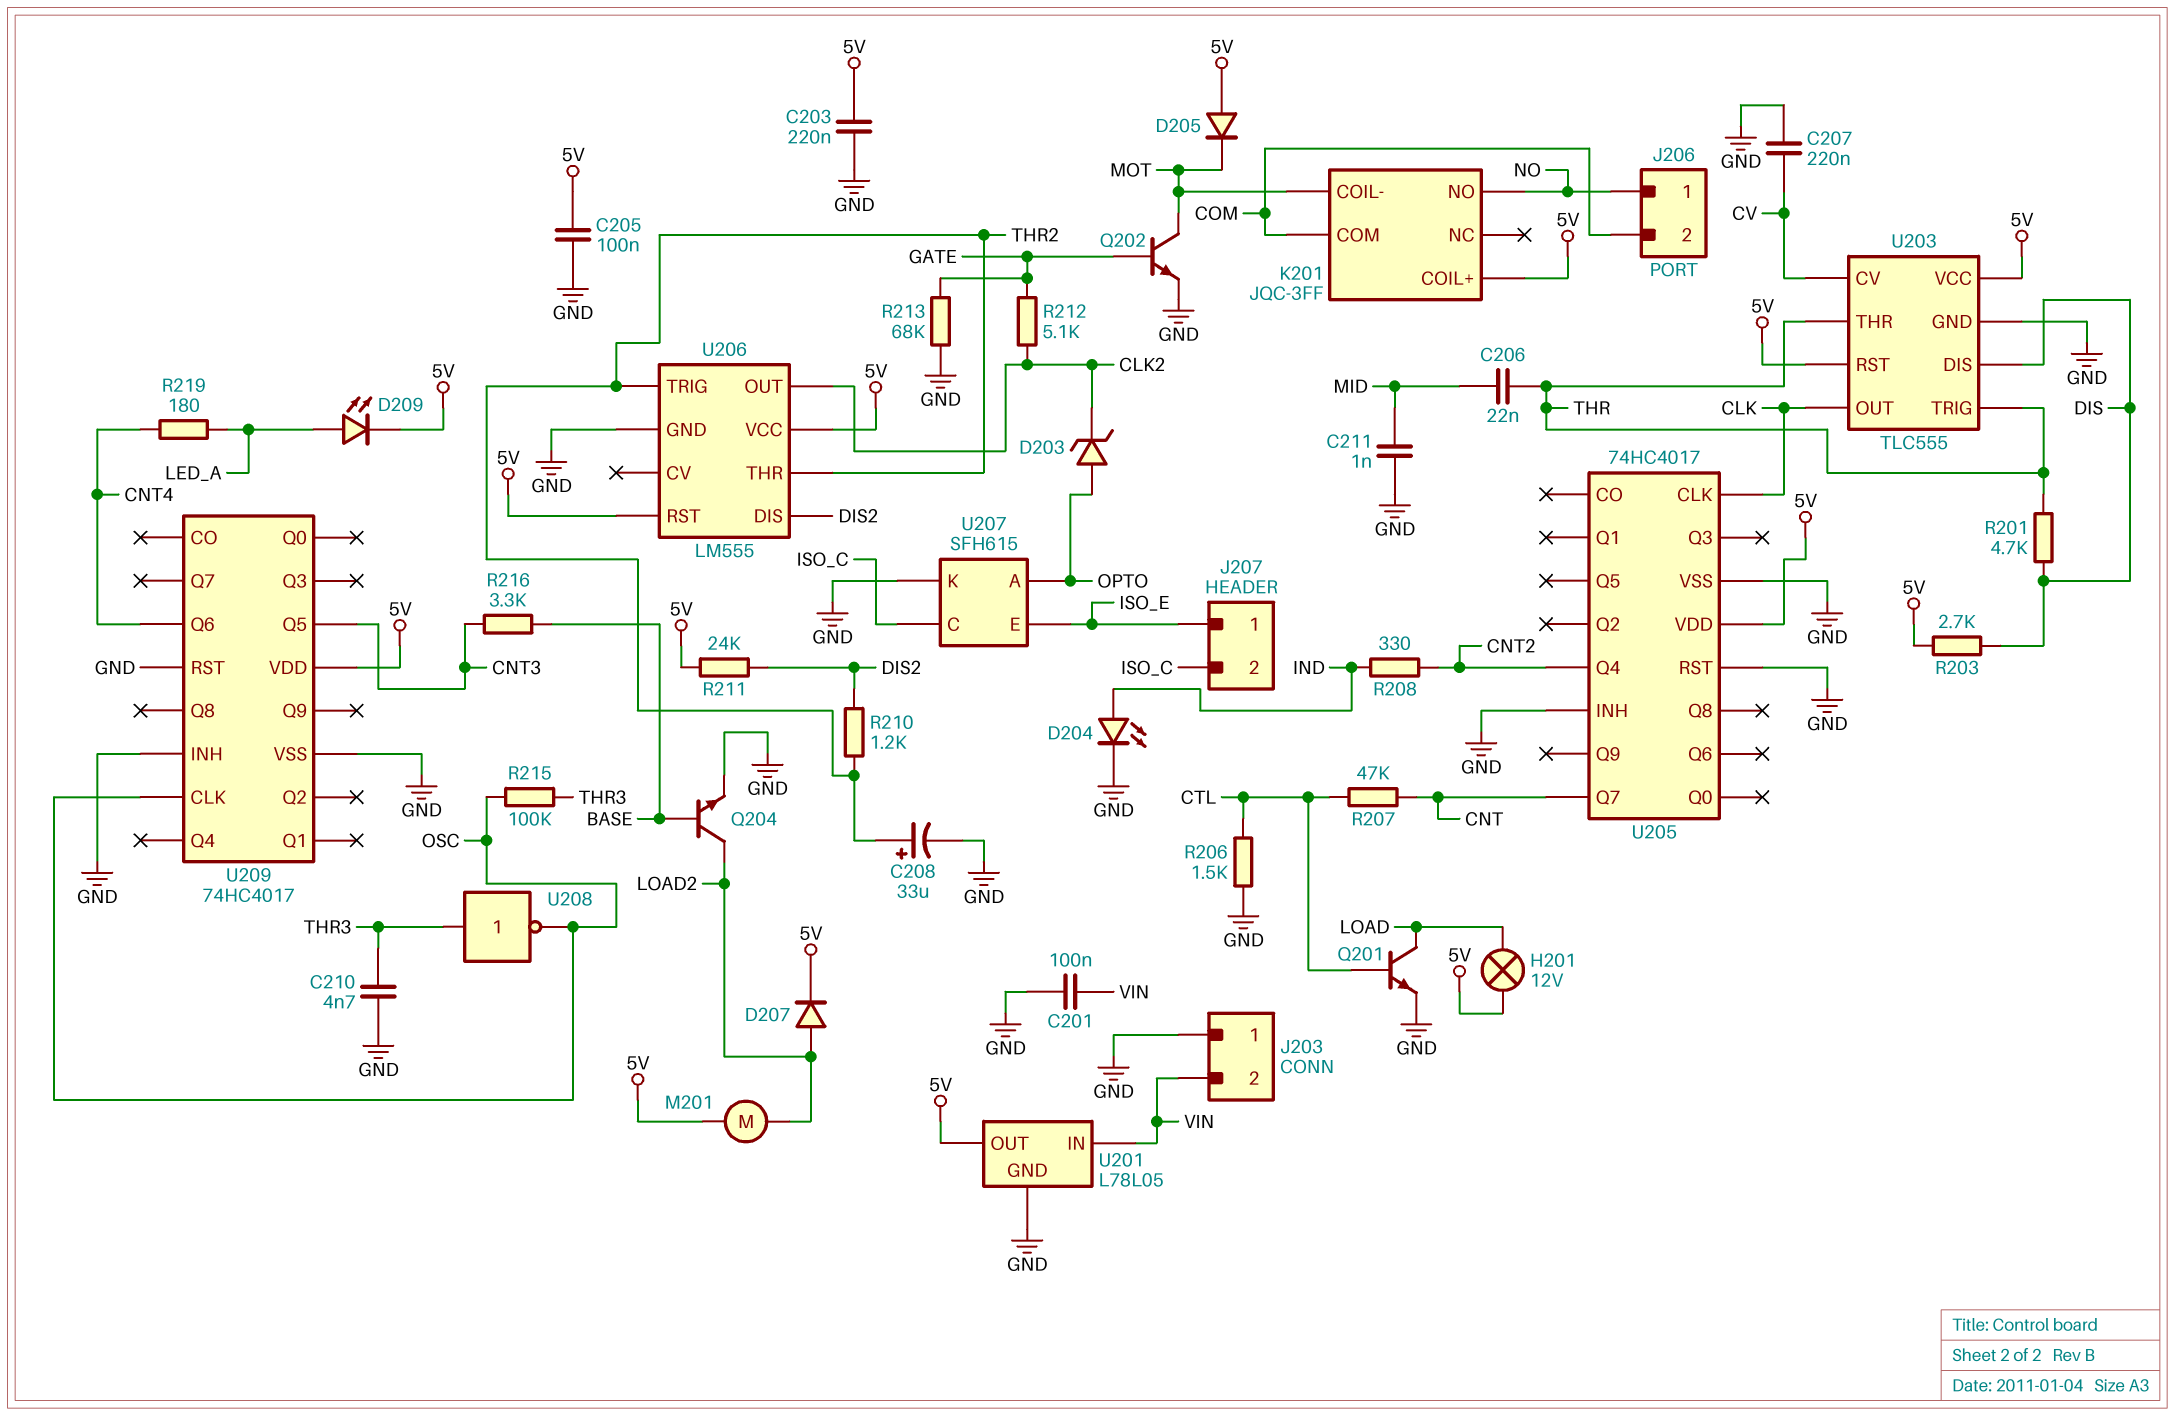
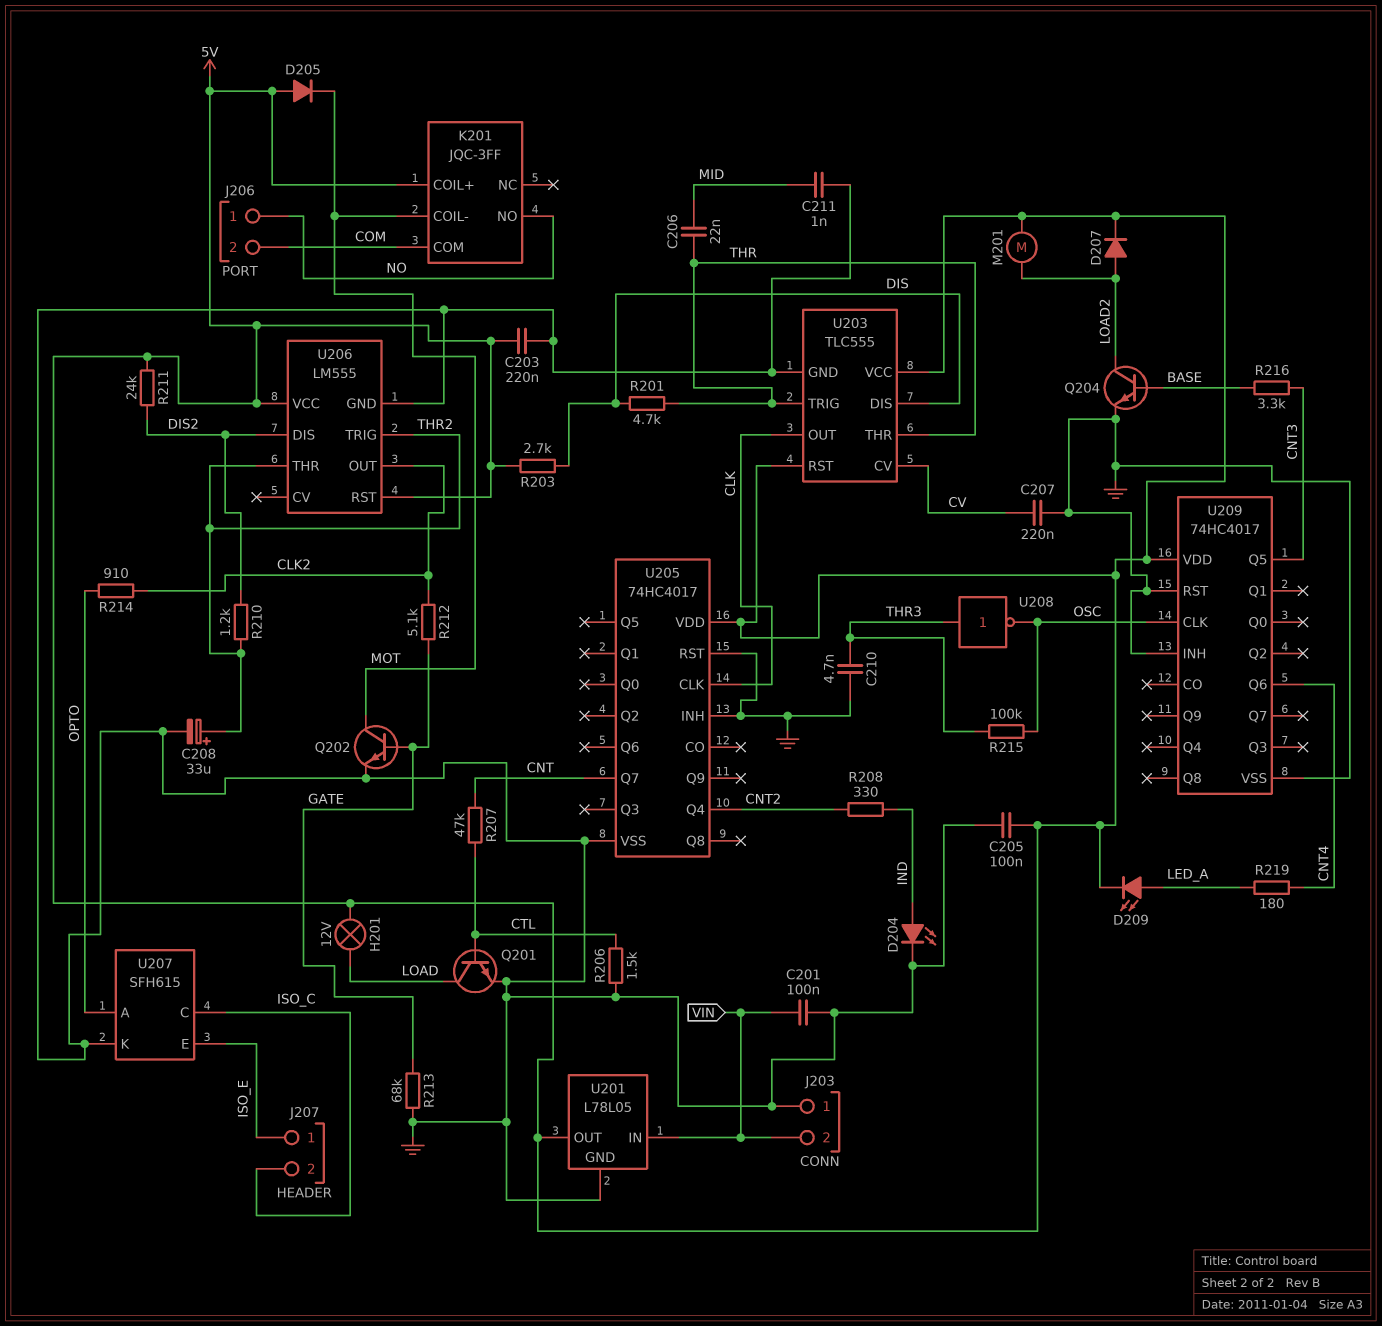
D203: zener (A OPTO, K CLK2) -> none
R214: none -> 910 (CLK2, OPTO)

